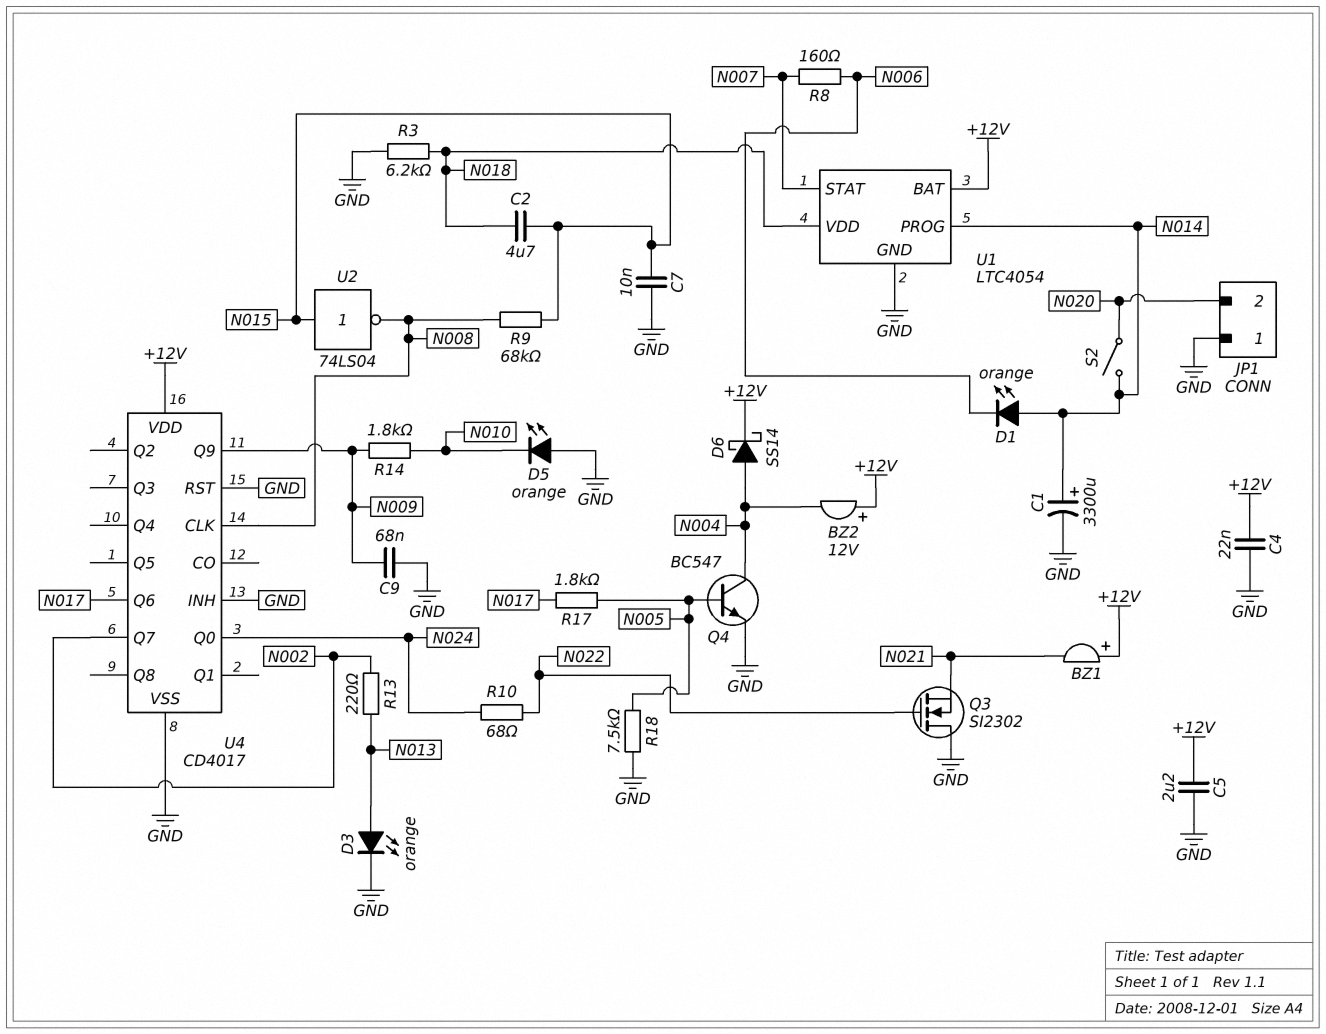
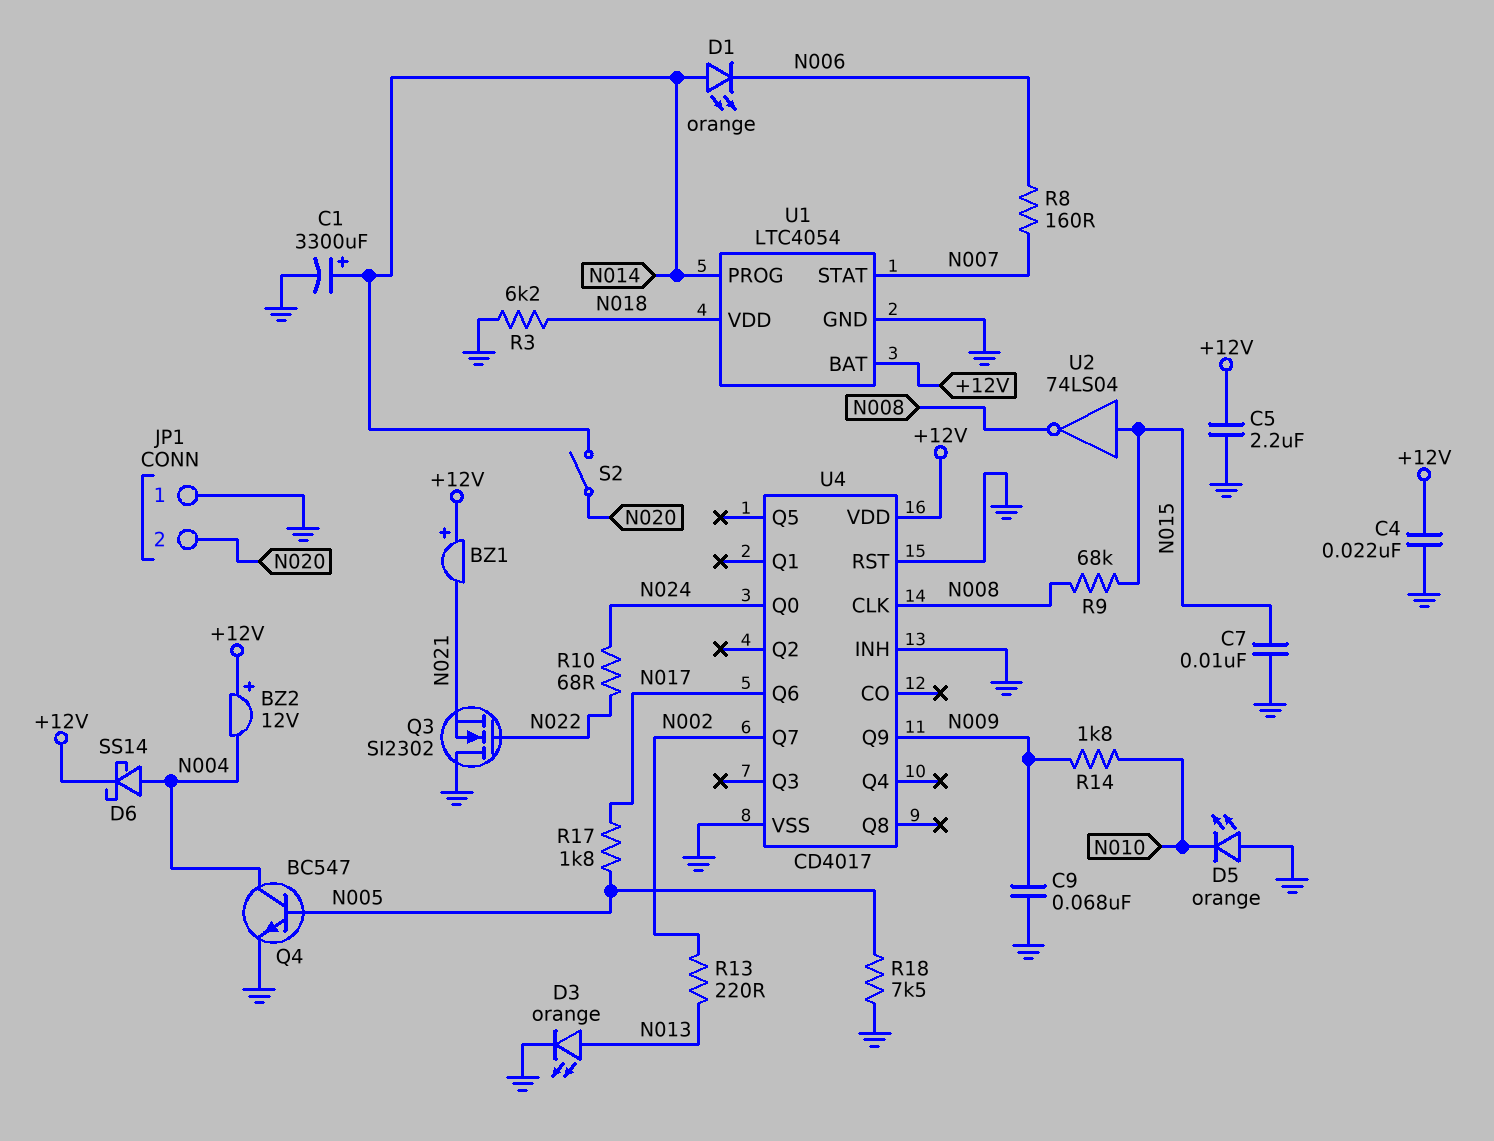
C2: 4.7uF (N015, N018) -> none

